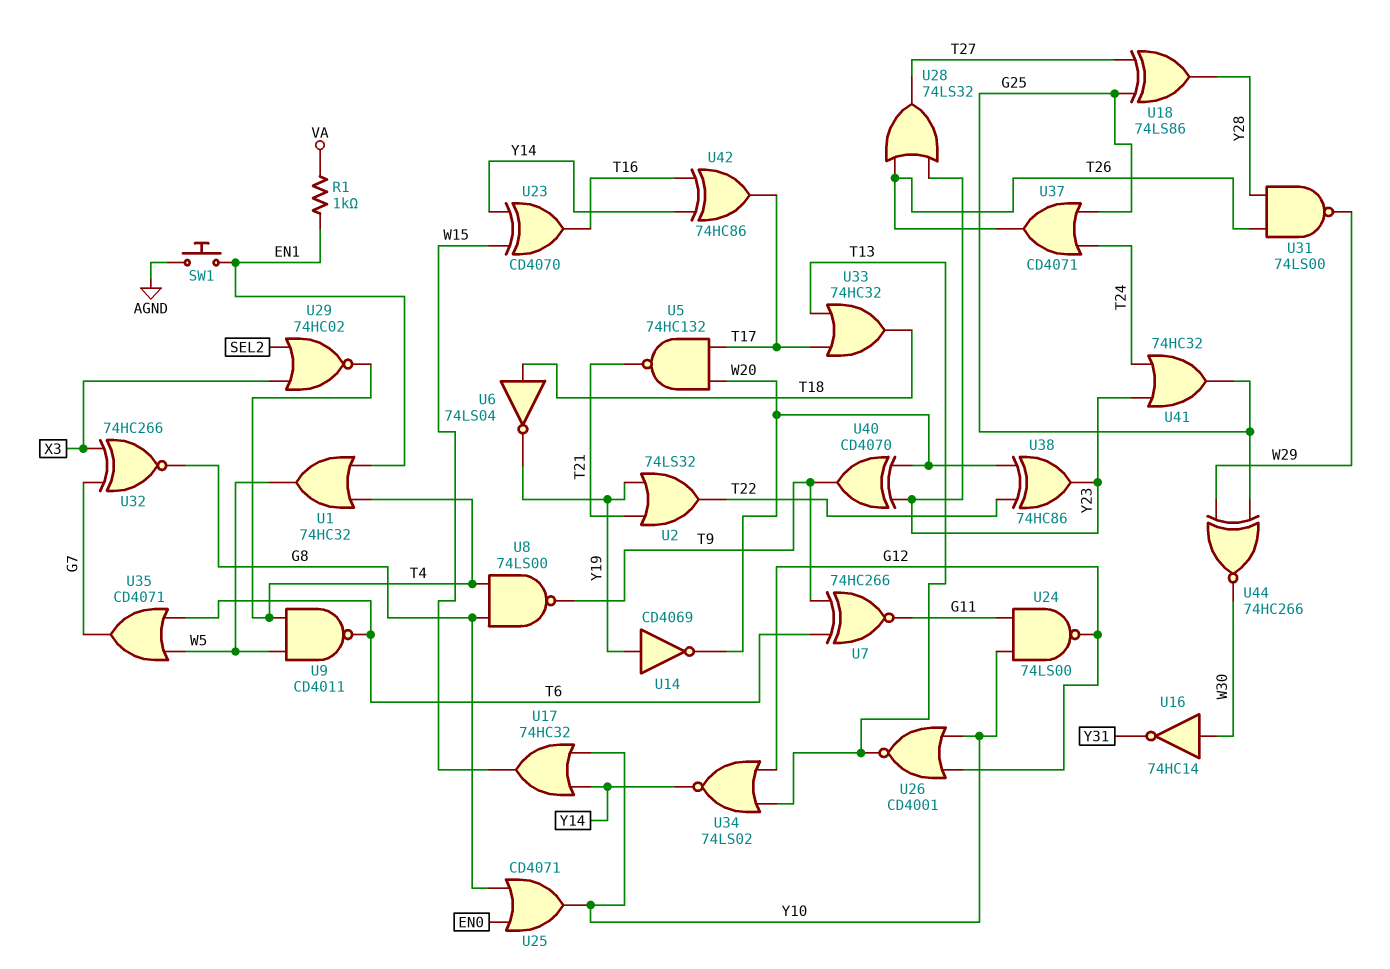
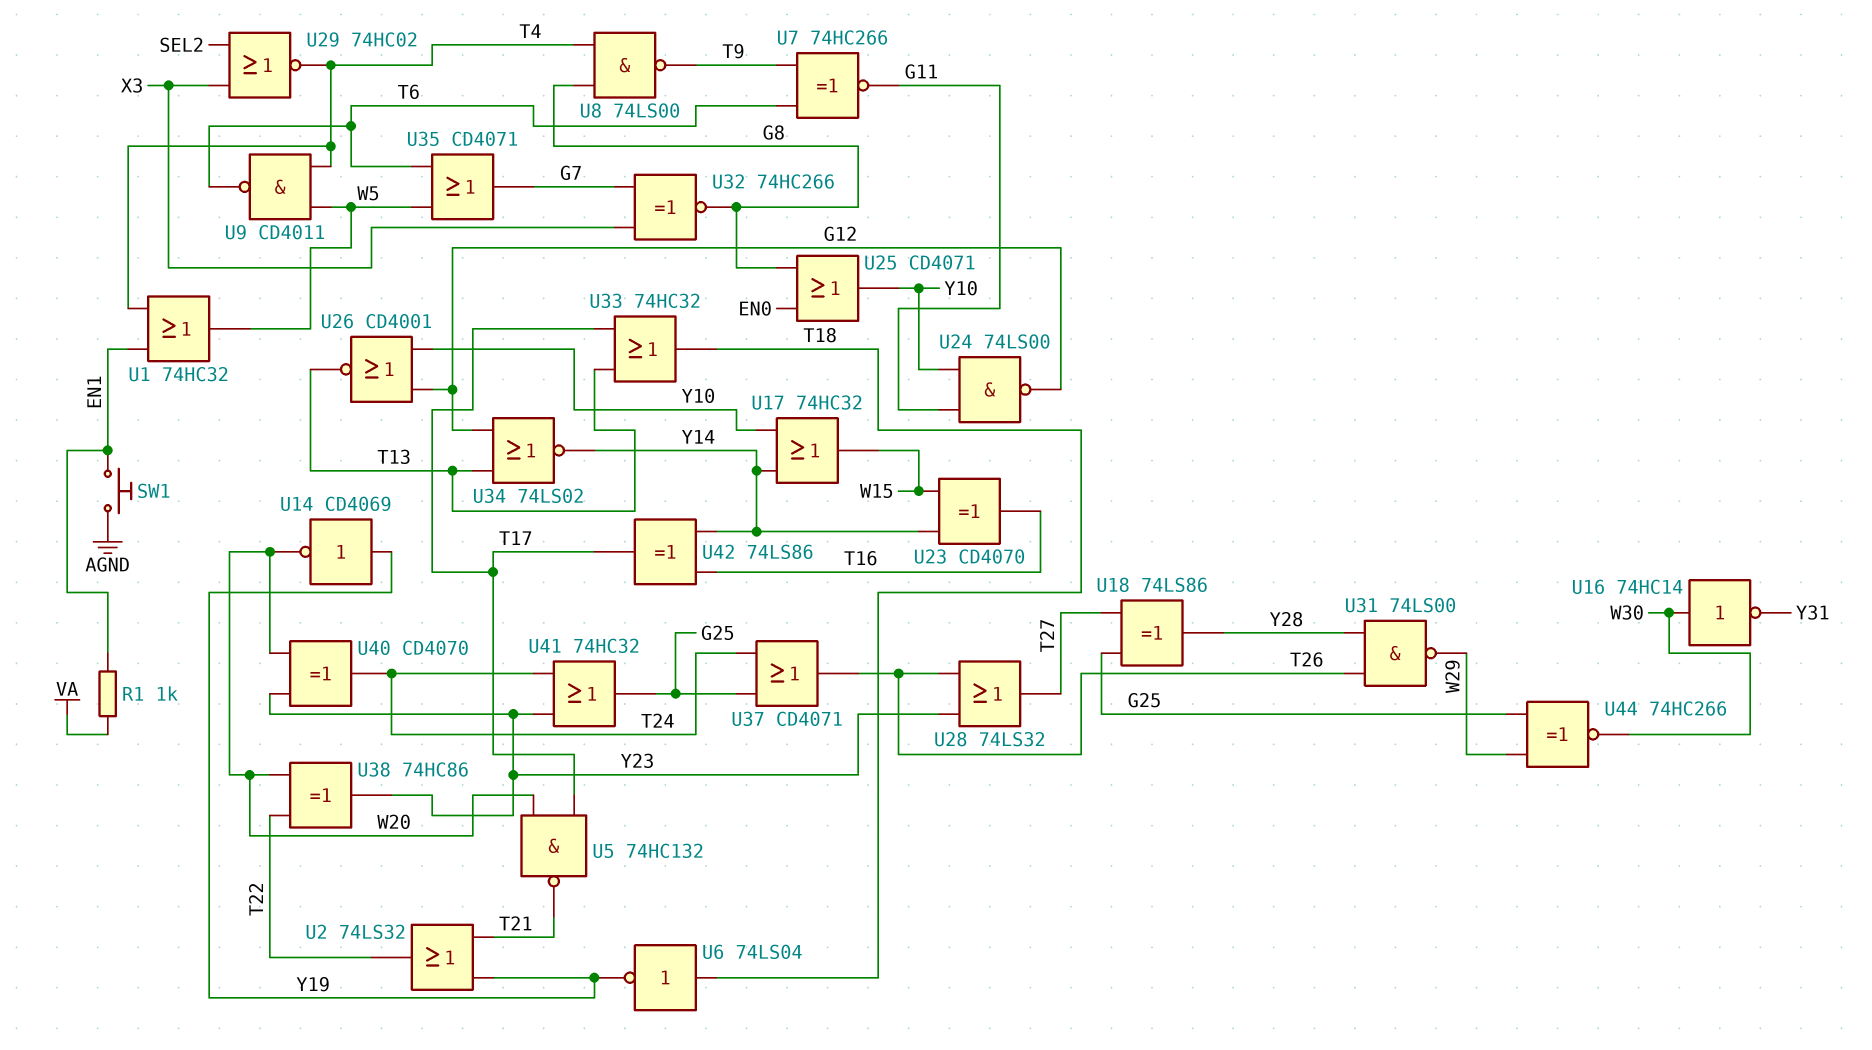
U40: XOR CD4070 (in W20, in Y23, out T9) -> XOR CD4070 (in W20, in Y23, out T24)
U42: XOR 74HC86 (in T16, in Y14, out T17) -> XOR 74LS86 (in T16, in Y14, out T17)

